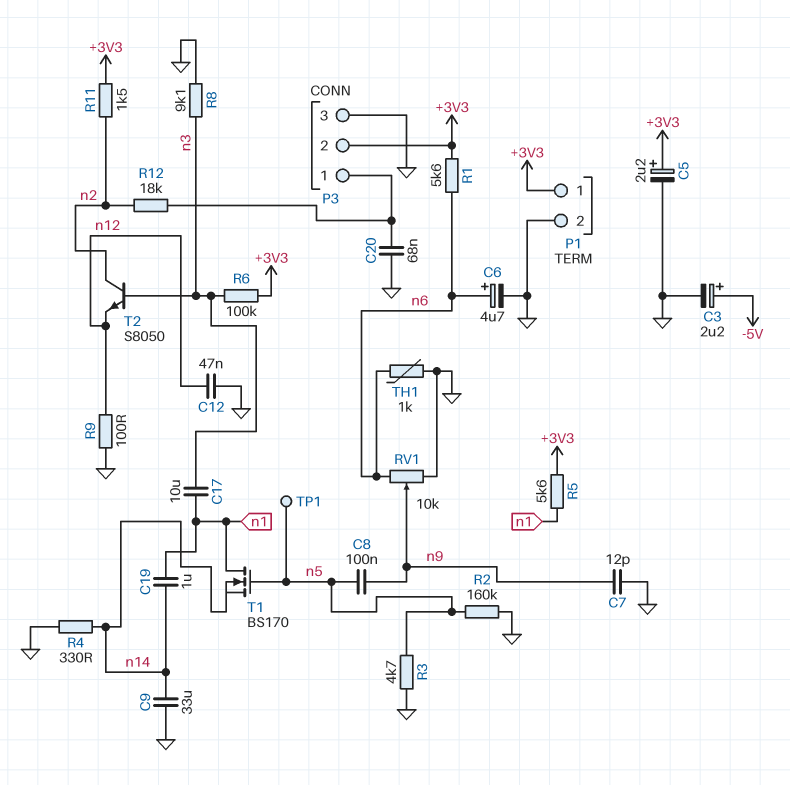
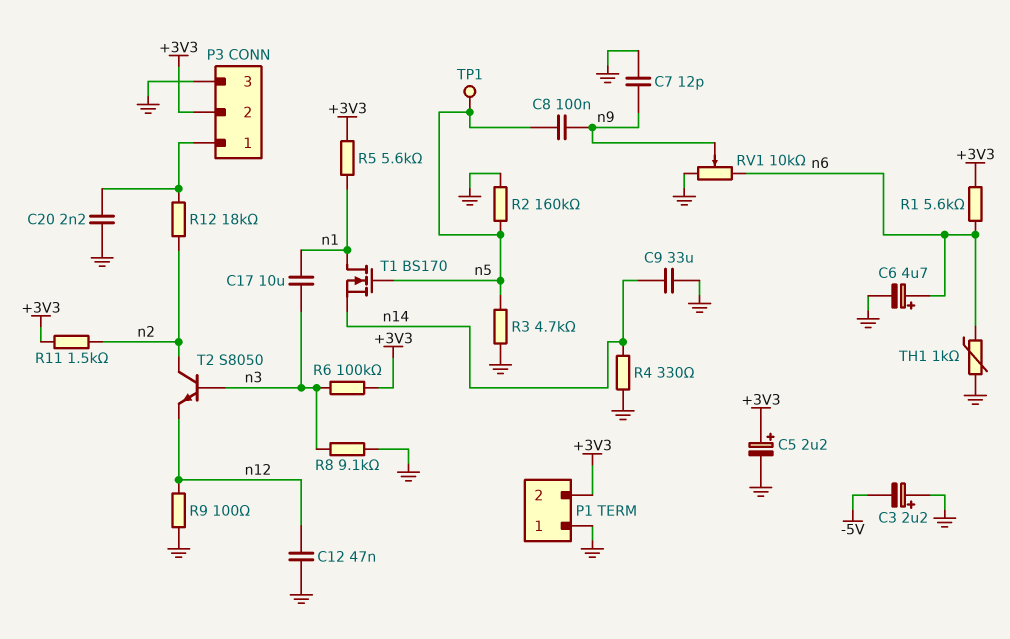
C3: 2.2uF (plus -5V, minus GND) -> 2.2uF (plus GND, minus -5V)
C19: 1uF (n1, n14) -> none
C20: 68nF (GND, P3/1) -> 2.2nF (GND, P3/1)
P1 pin 1: +3V3 -> GND
P1 pin 2: GND -> +3V3

